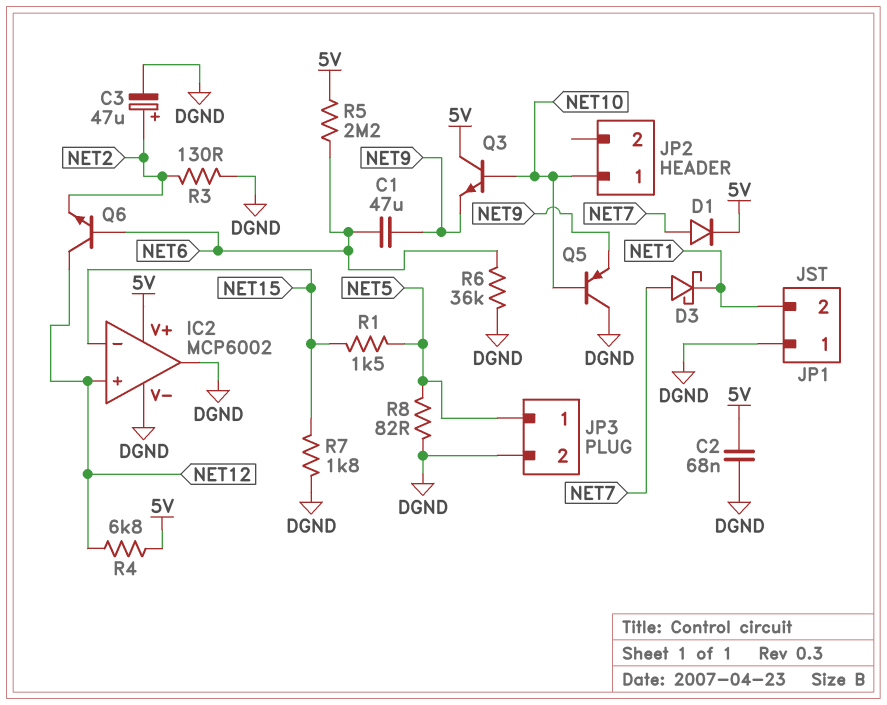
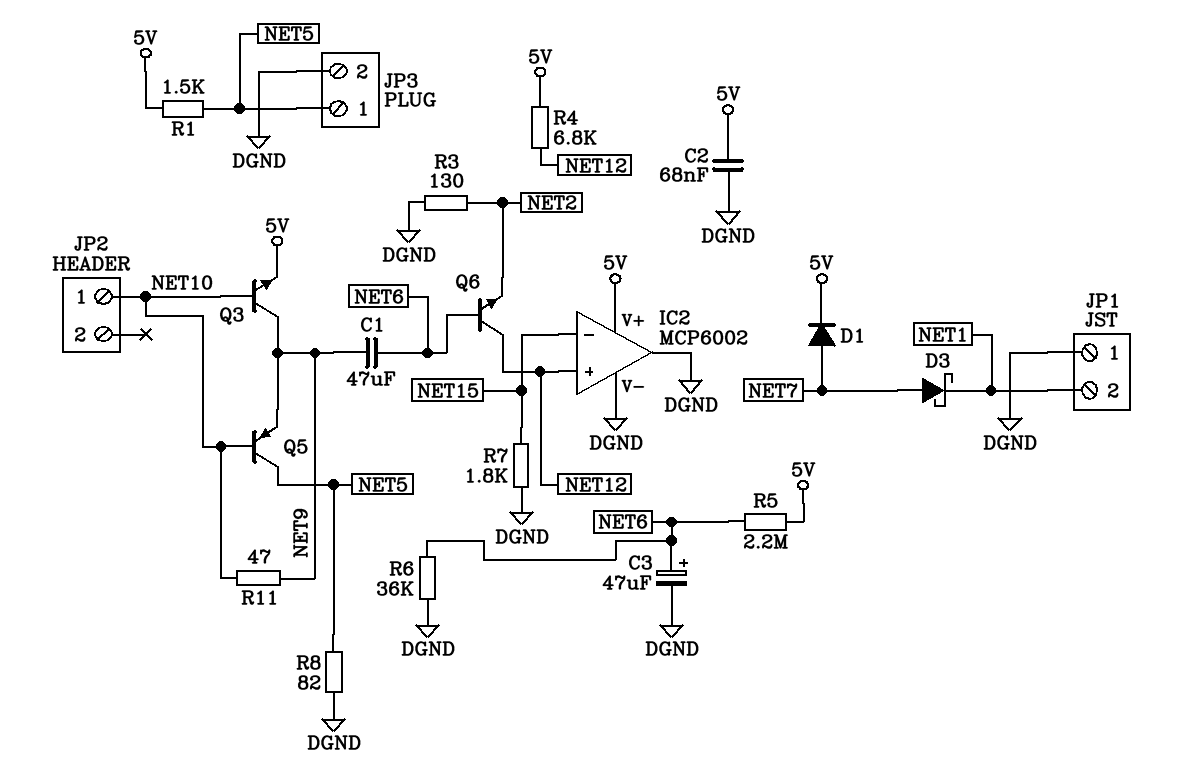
C3: 47uF (plus NET2, minus DGND) -> 47uF (plus NET6, minus DGND)
Q3: NPN (B NET10, C 5V, E NET9) -> NPN (B NET10, C NET9, E 5V)
Q5: PNP (B NET10, C DGND, E NET9) -> PNP (B NET10, C NET5, E NET9)
R1: 1.5k (NET5, NET15) -> 1.5k (5V, NET5)
R11: none -> 47 (NET9, NET10)

